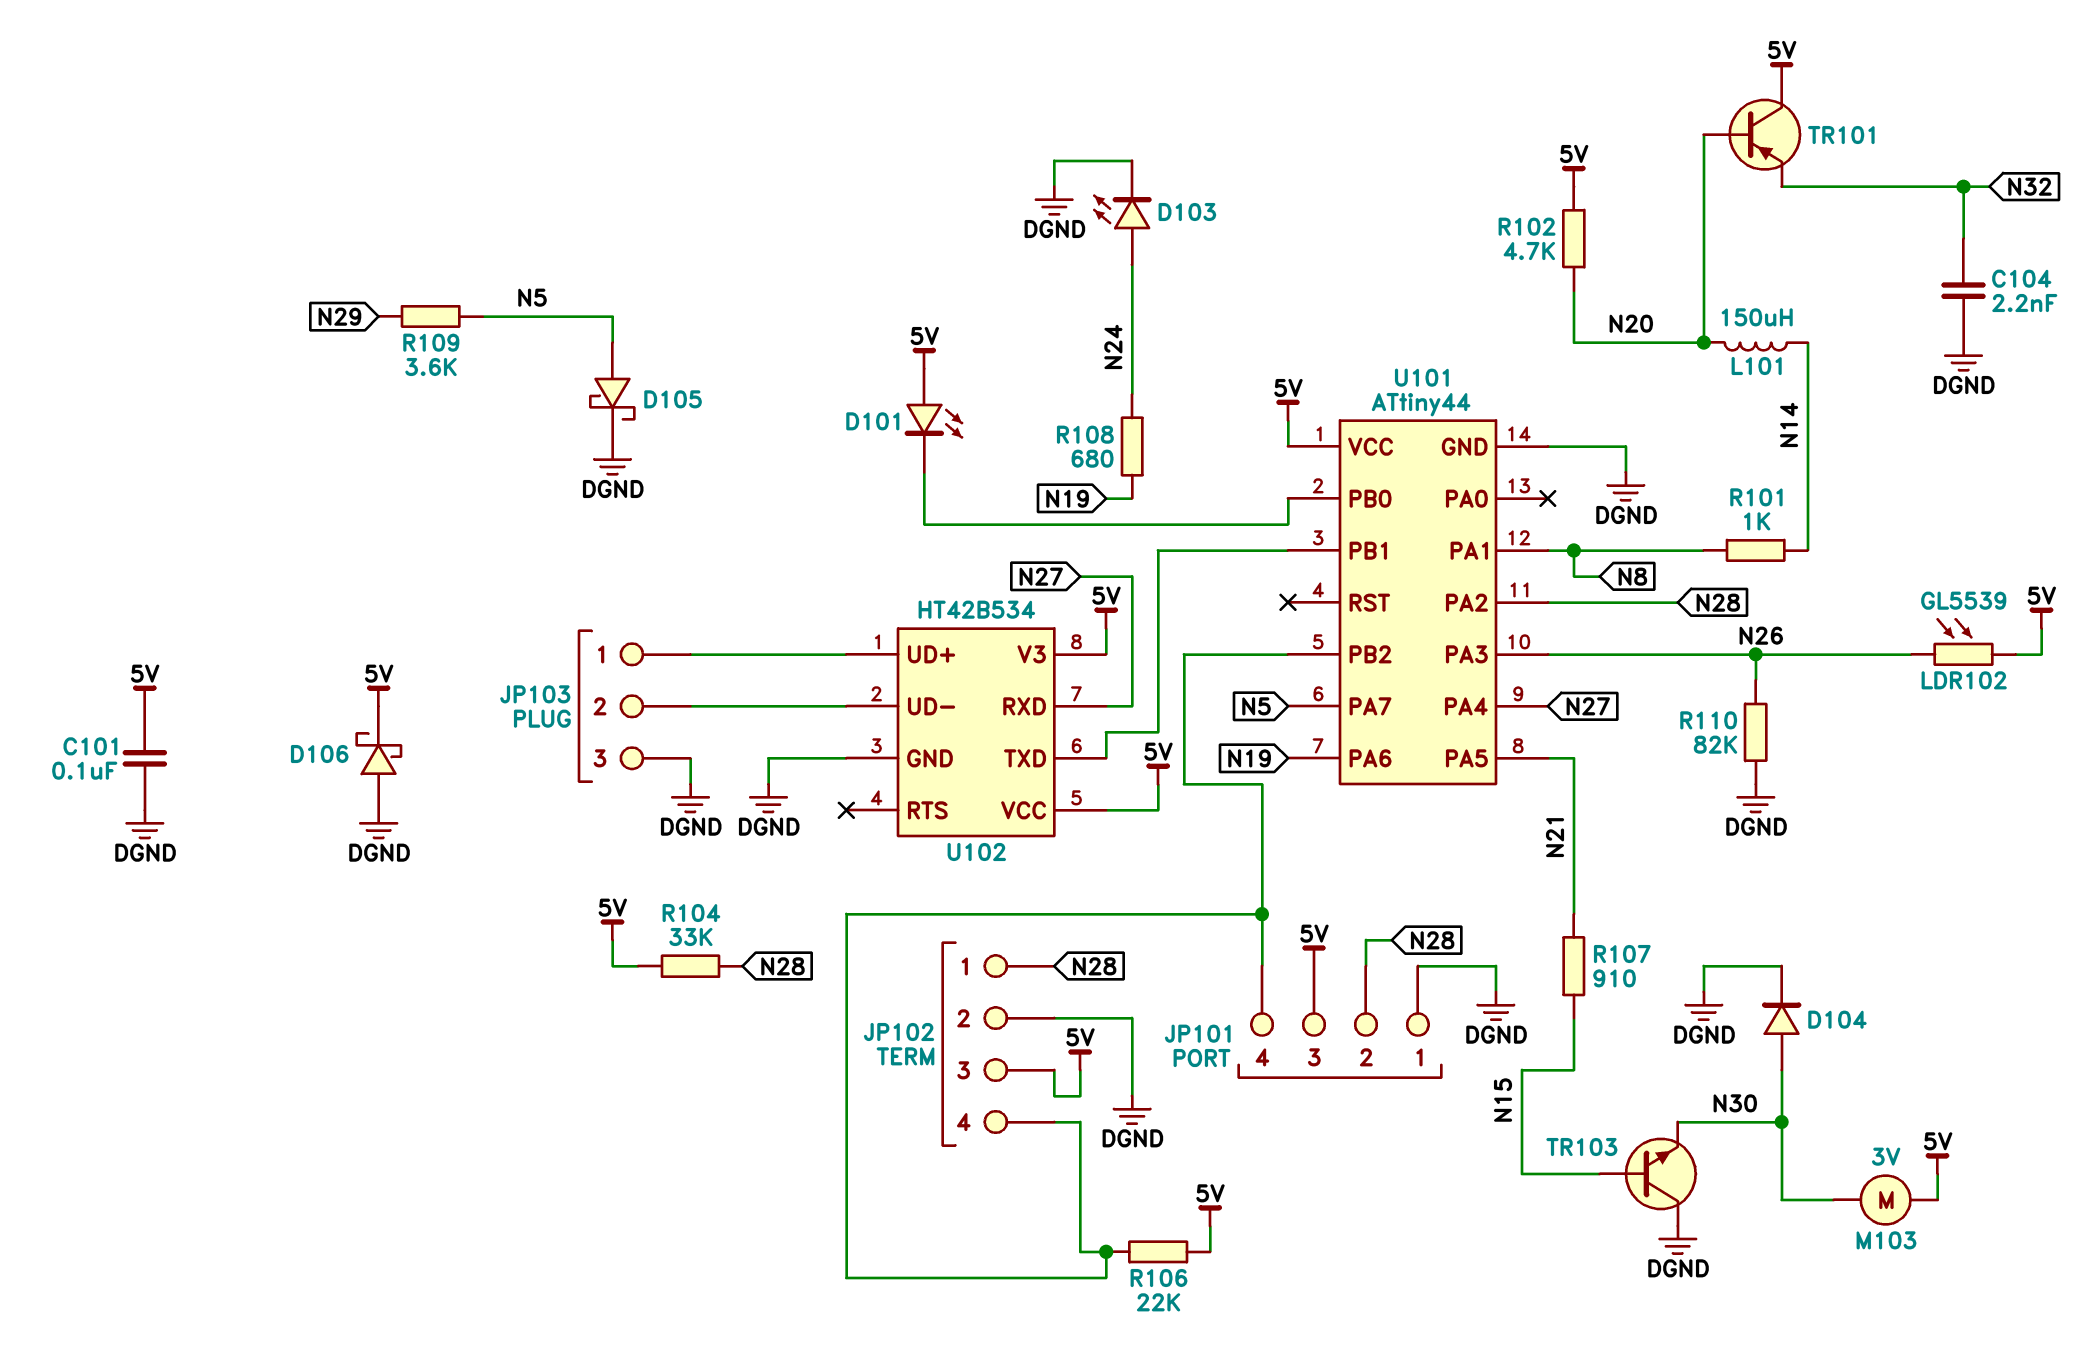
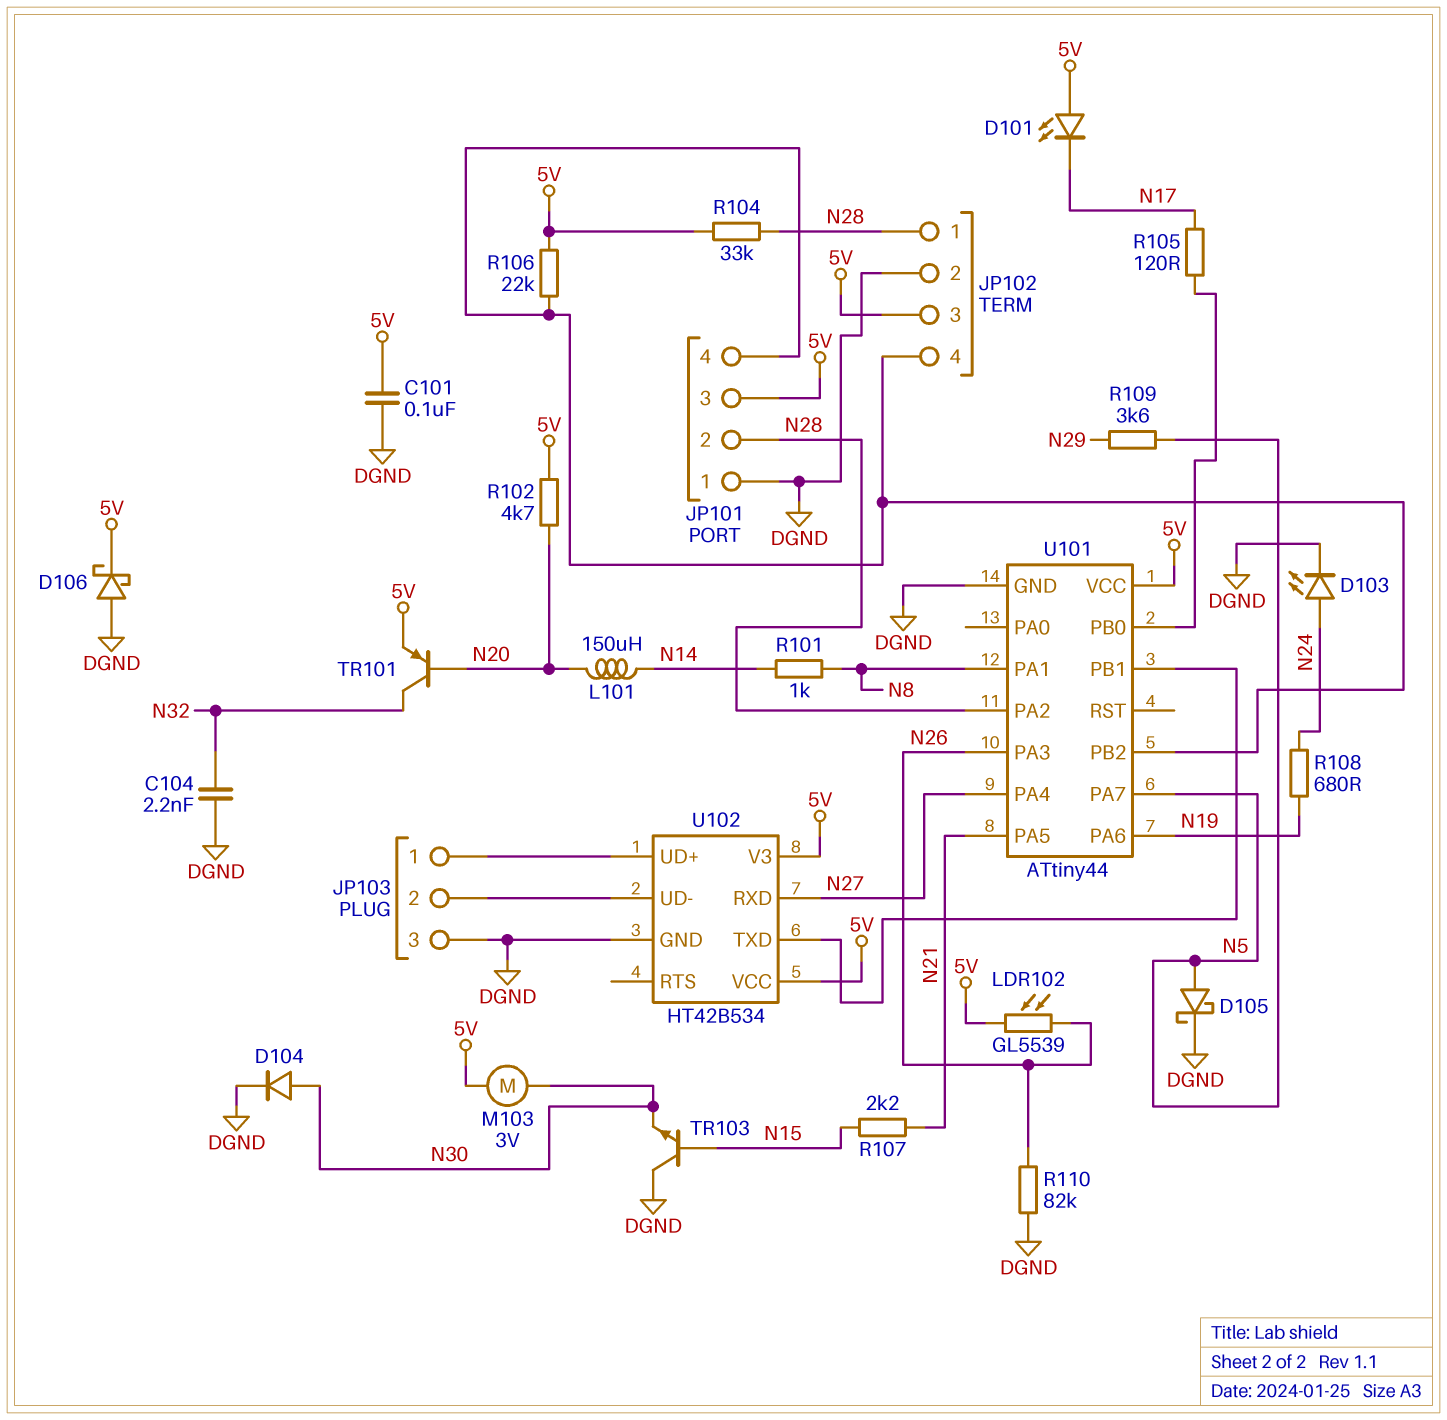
D101: LED (A 5V, K U101/PB0) -> LED (A 5V, K N17)
R105: none -> 120 (N17, U101/PB0)
R107: 910 (N15, N21) -> 2.2k (N15, N21)
TR101: PNP (B N20, C 5V, E N32) -> PNP (B N20, C N32, E 5V)

